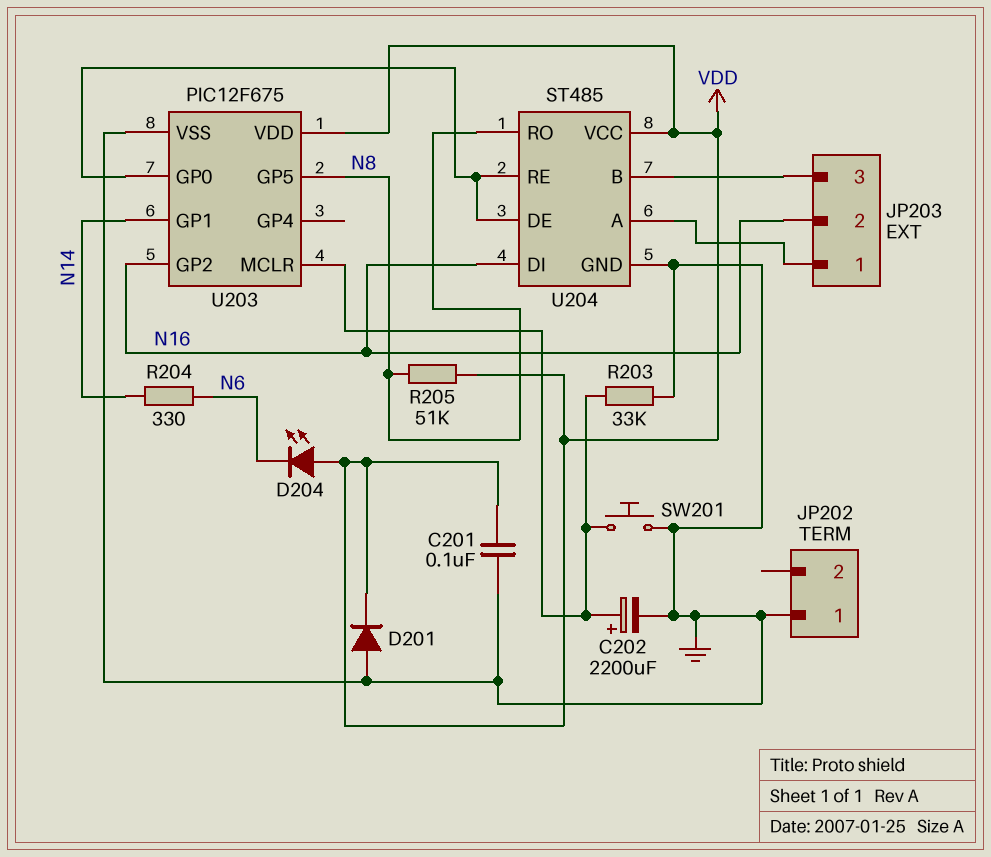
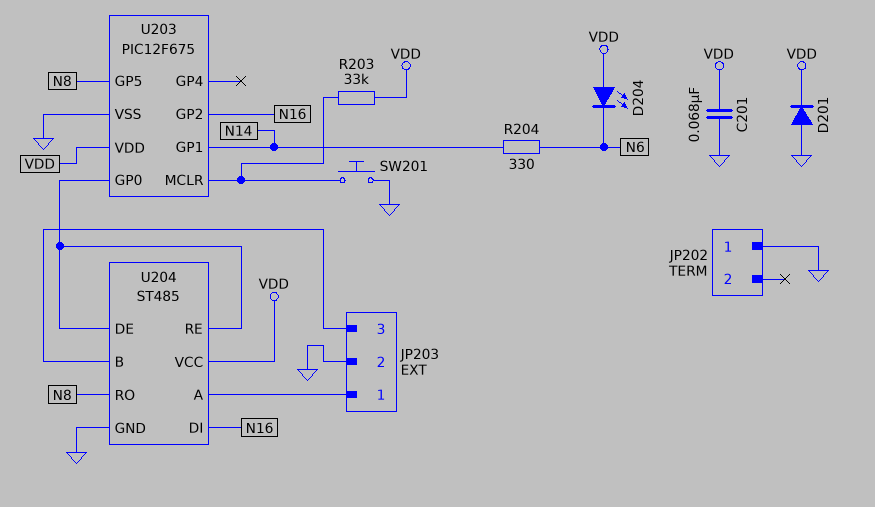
C201: 100nF (GND, VDD) -> 68nF (GND, VDD)
C202: 2200uF (plus U203/MCLR, minus GND) -> none
JP203 pin 2: N16 -> GND
R203: 33k (GND, U203/MCLR) -> 33k (U203/MCLR, VDD)
R205: 51k (N8, VDD) -> none

